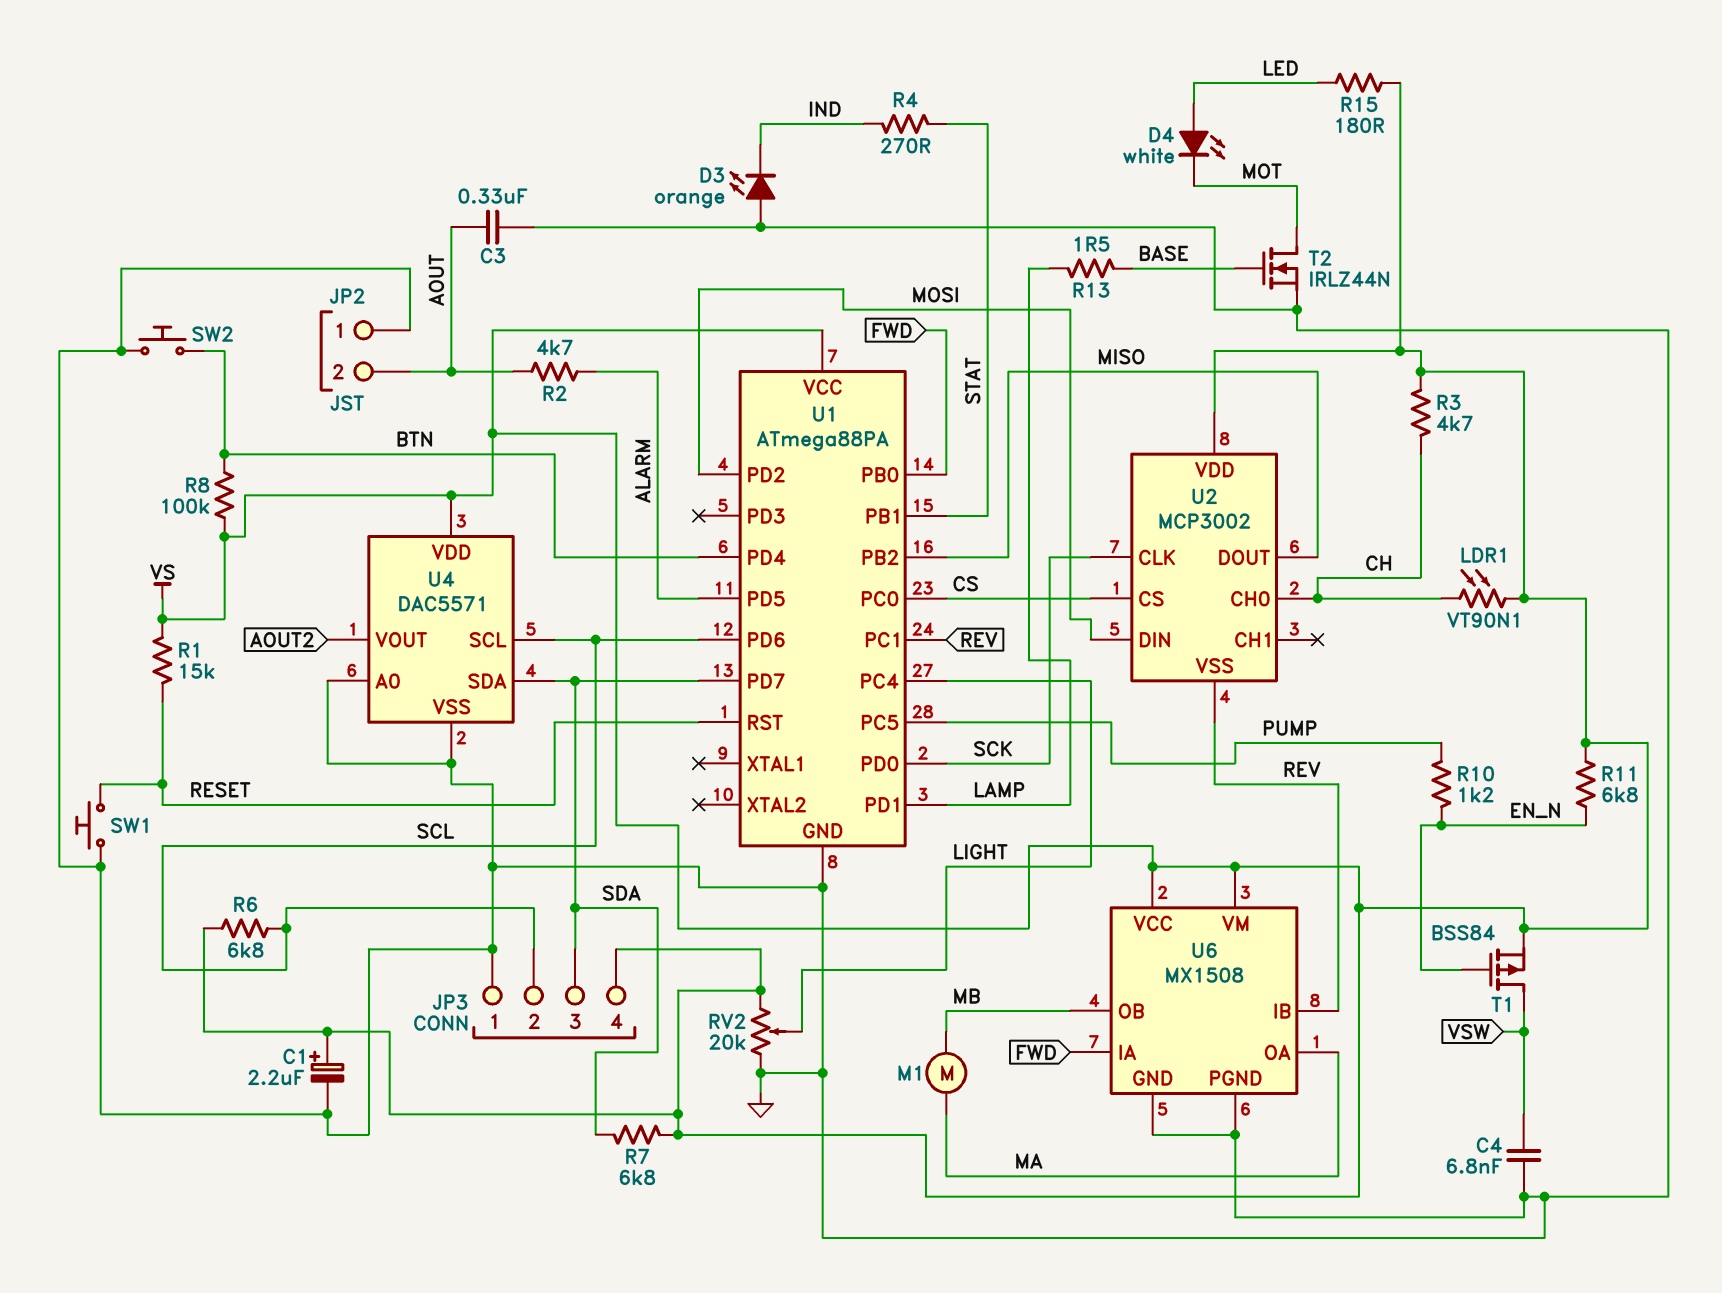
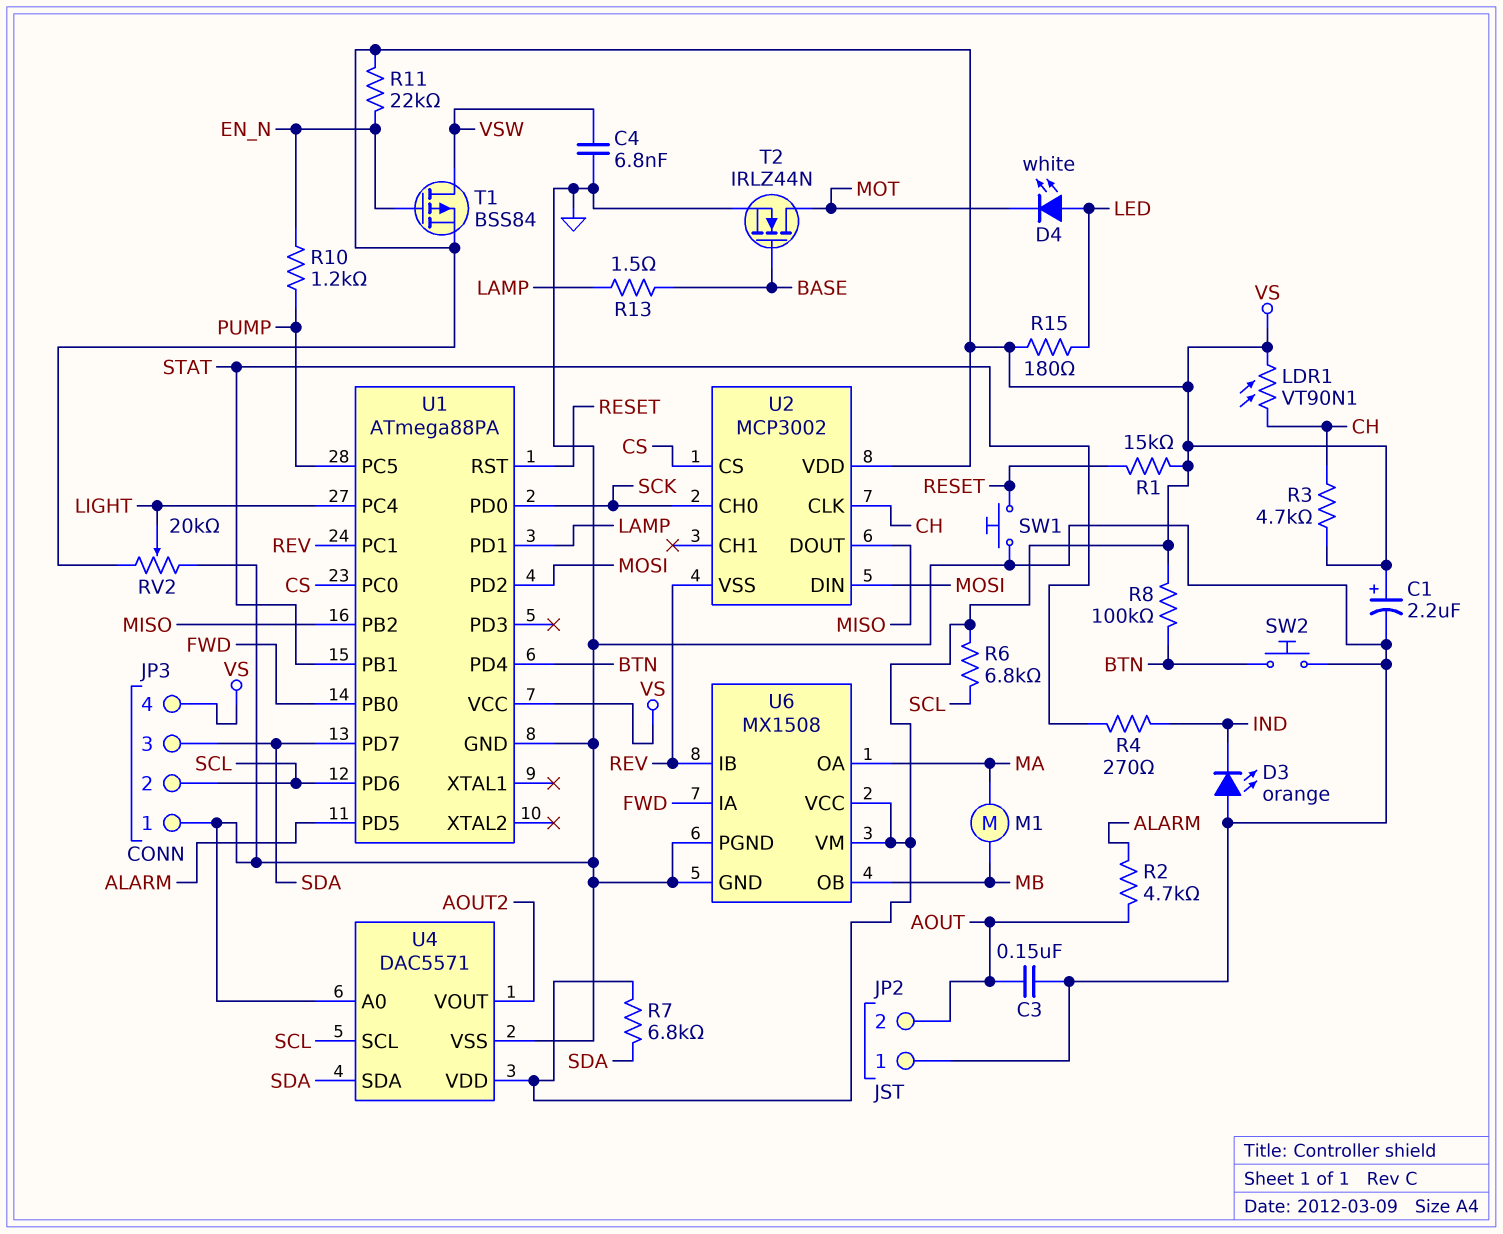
C3: 330nF (AOUT, GND) -> 150nF (AOUT, GND)
R11: 6.8k (EN_N, VS) -> 22k (EN_N, VS)
U2 pin CH0: CH -> SCK
U2 pin CLK: SCK -> CH

